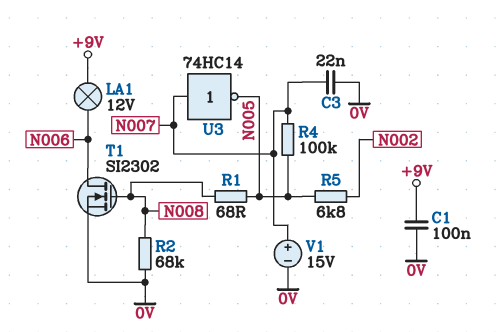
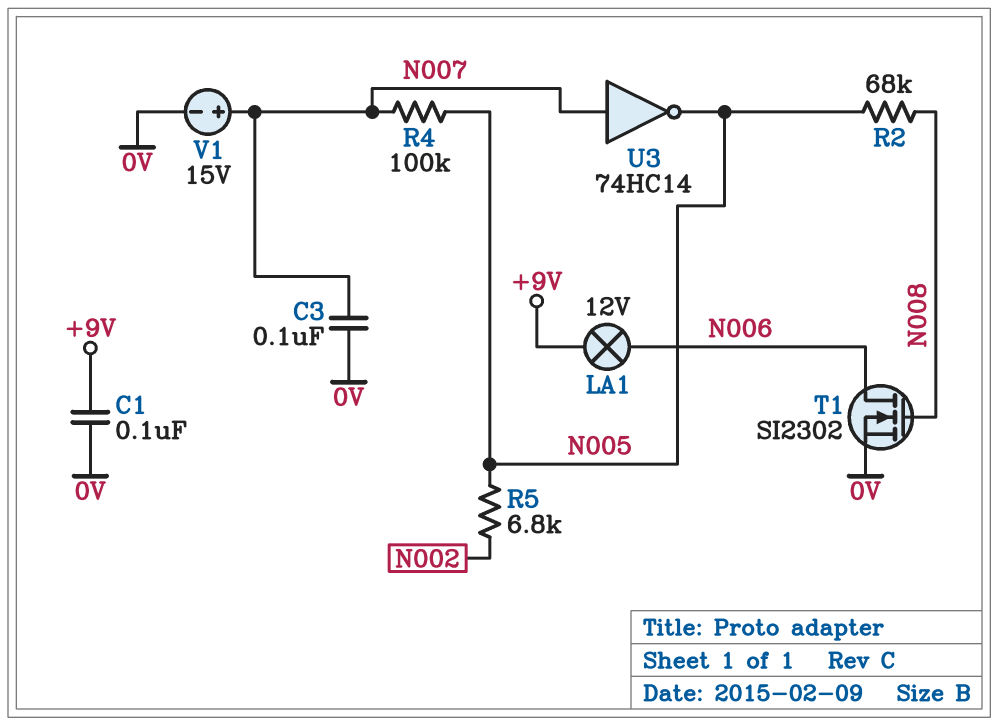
C3: 22nF (0V, N007) -> 100nF (0V, N007)
R1: 68 (N005, N008) -> none
R2: 68k (0V, N008) -> 68k (N005, N008)

